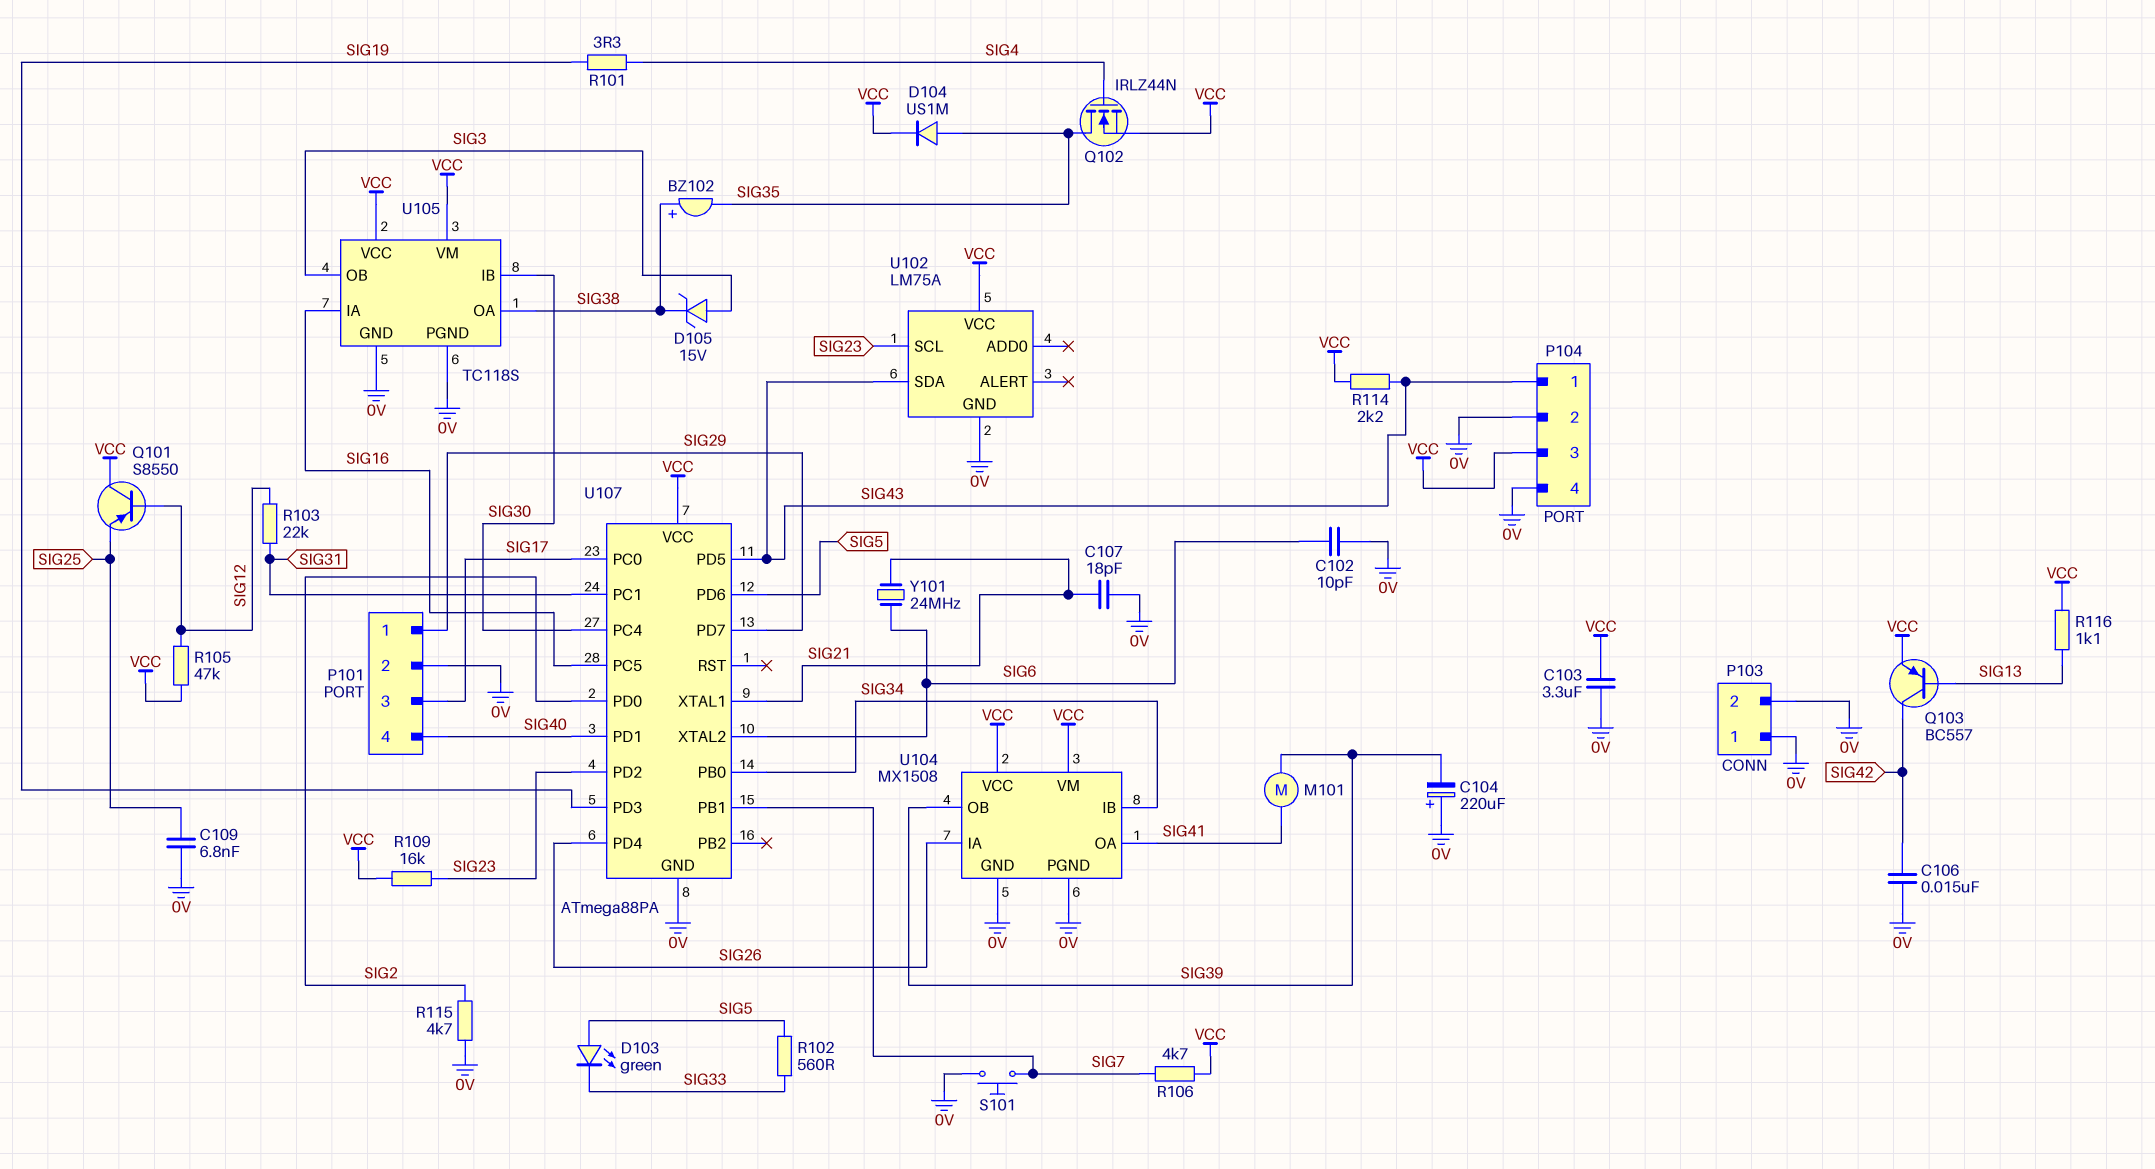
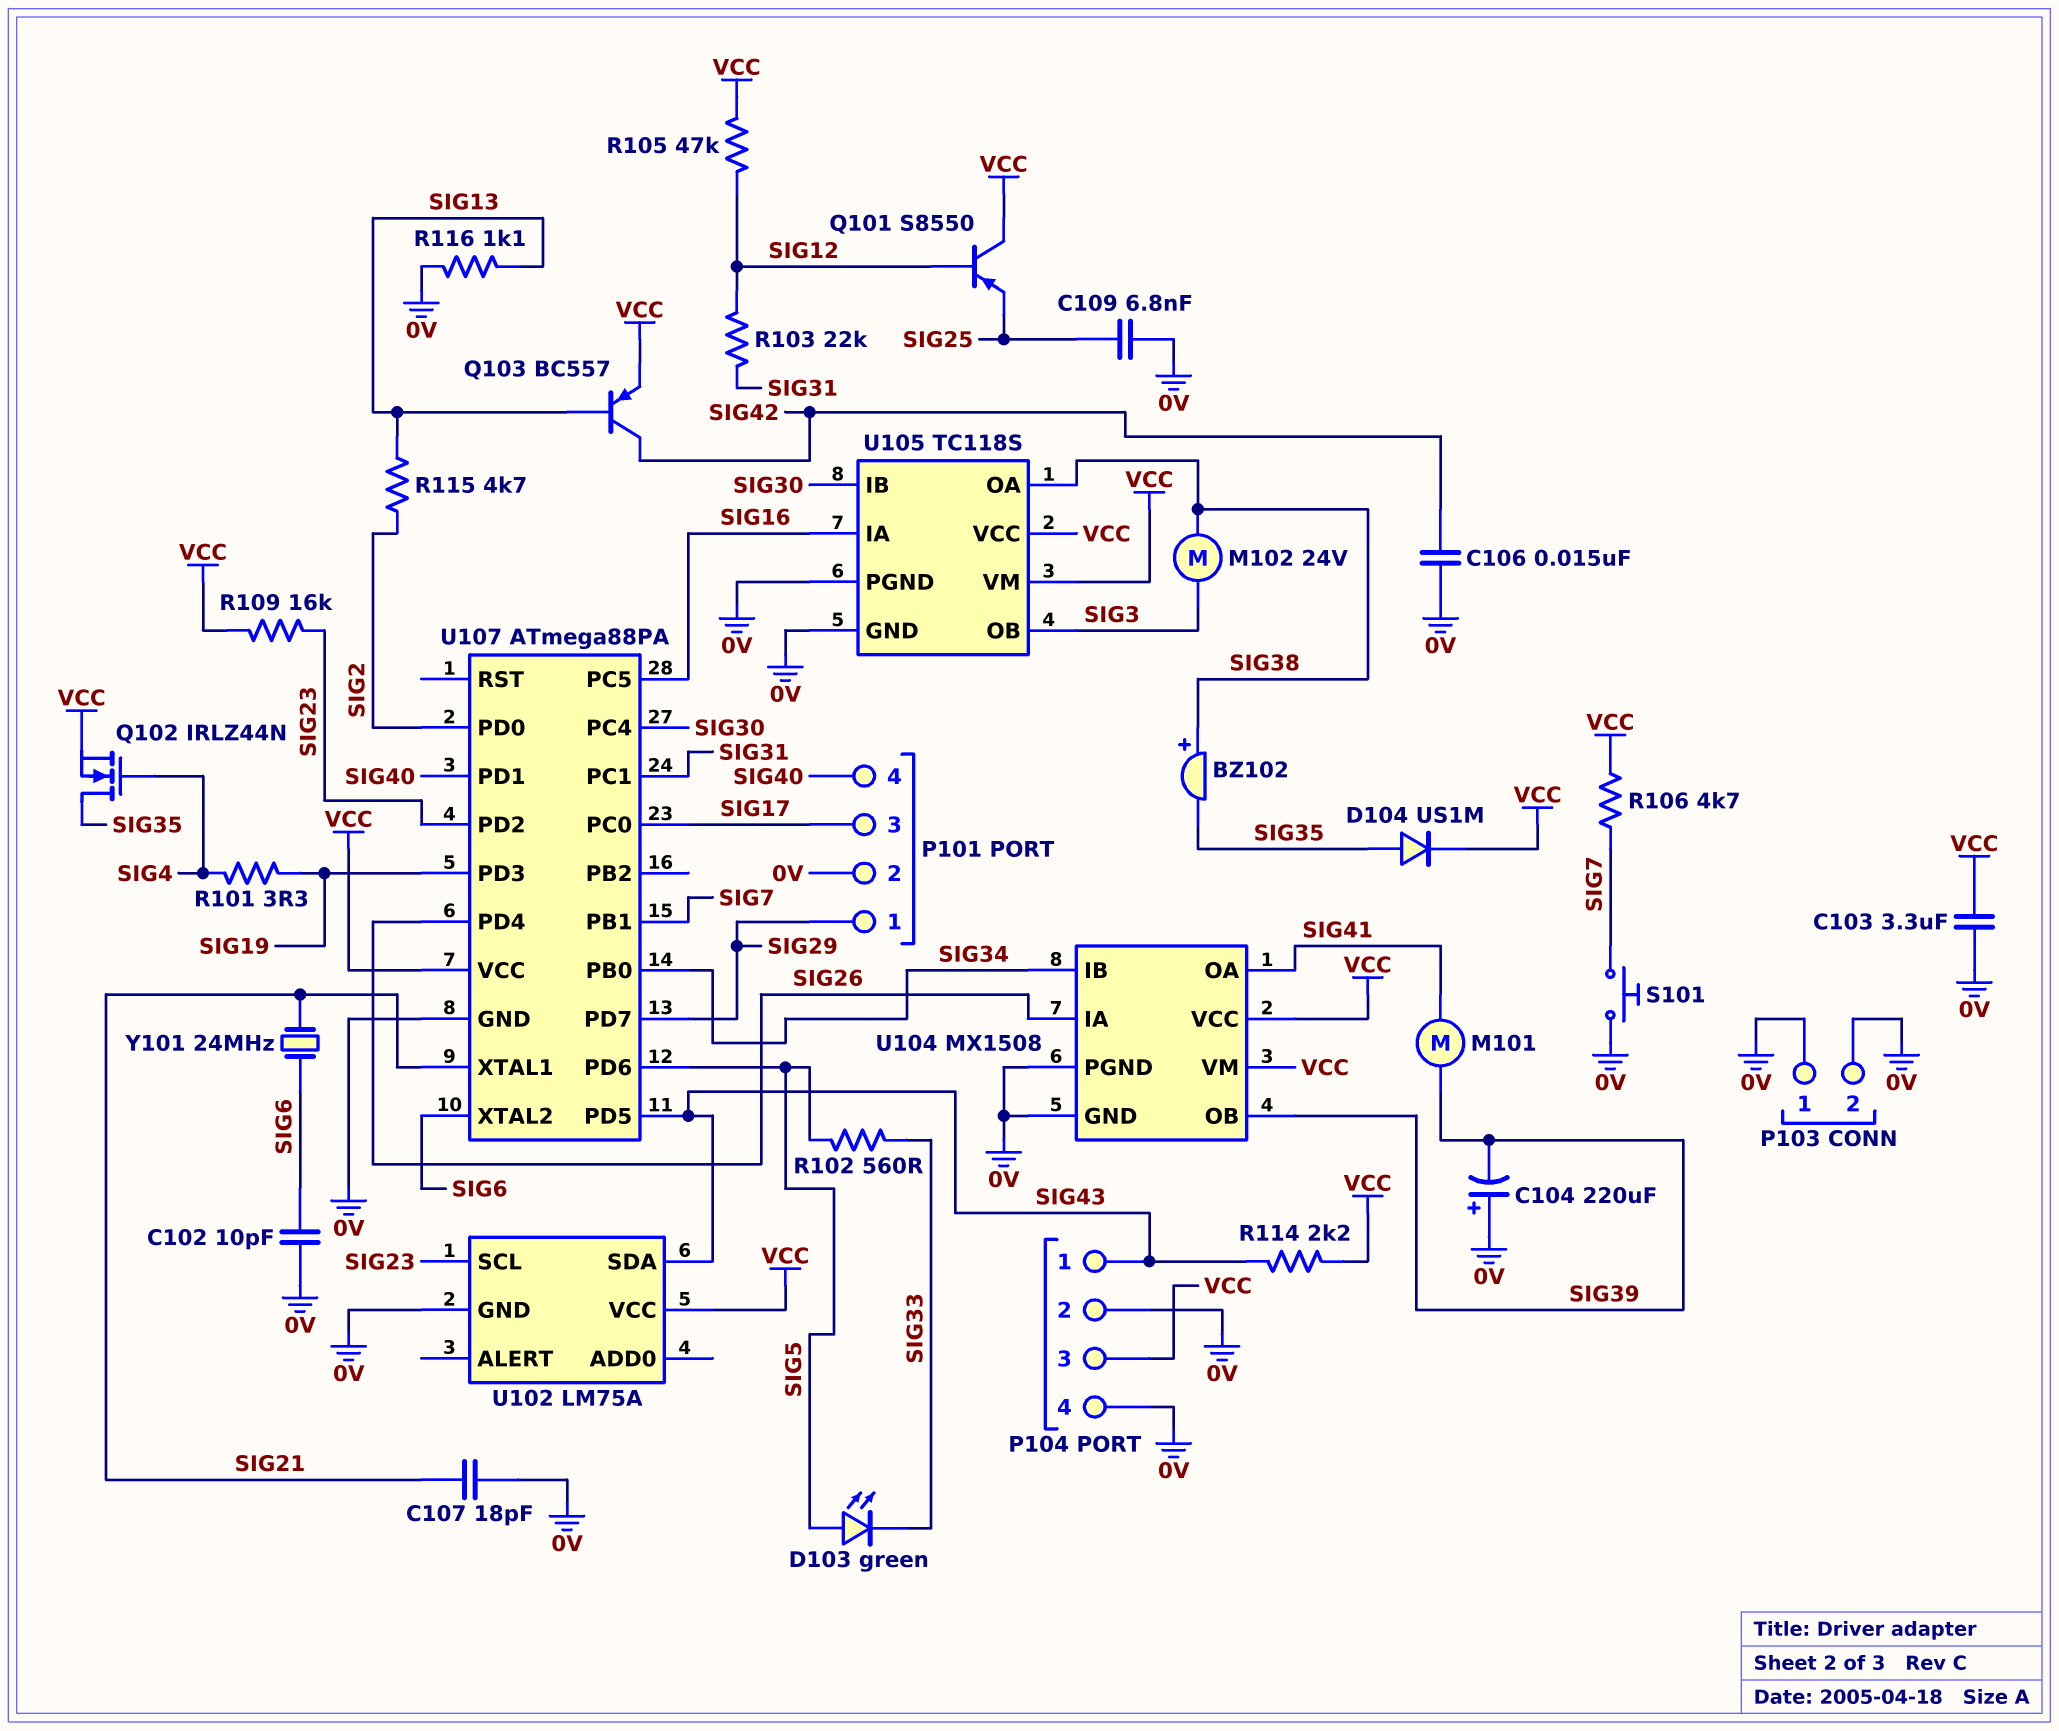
D105: zener 15V (A SIG3, K SIG38) -> none
M102: none -> motor 24V (SIG3, SIG38)
R115: 4.7k (0V, SIG2) -> 4.7k (SIG2, SIG13)
R116: 1.1k (SIG13, VCC) -> 1.1k (0V, SIG13)

